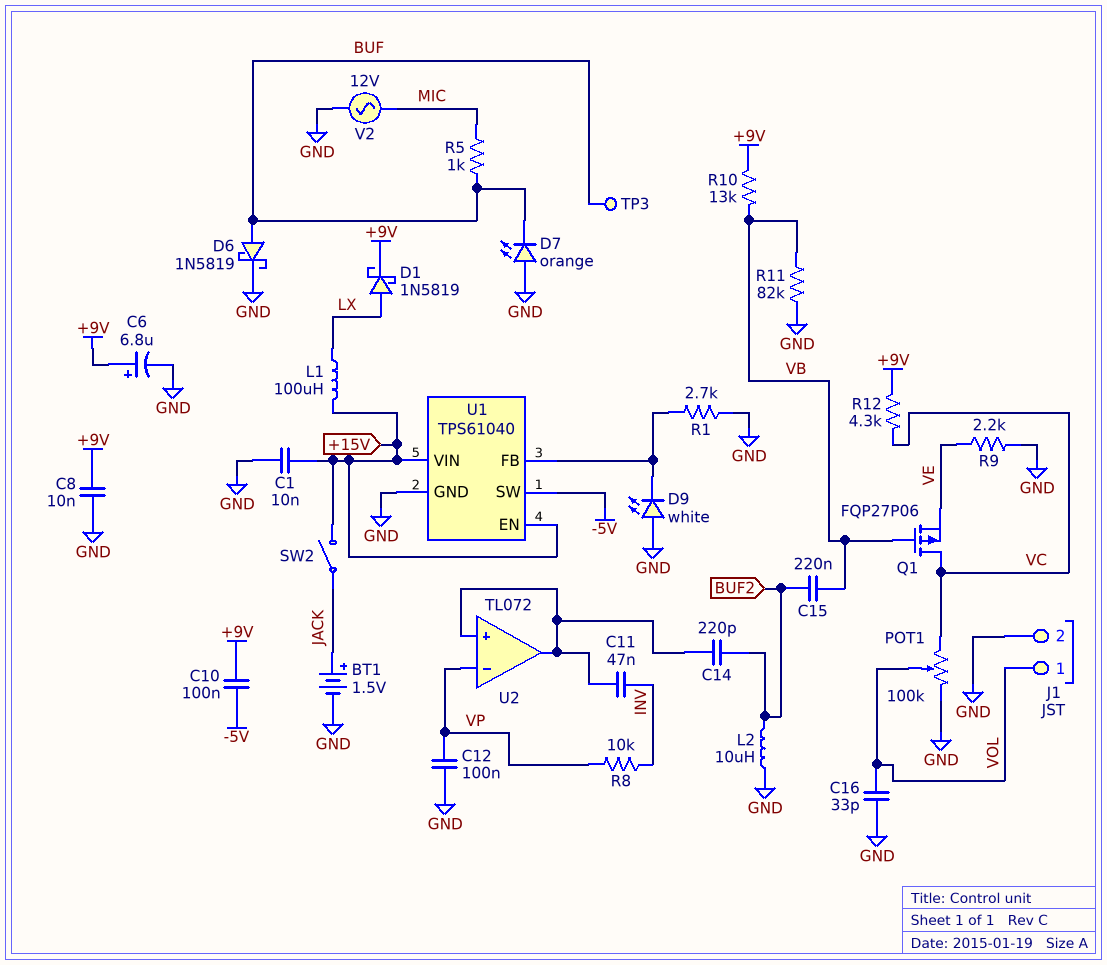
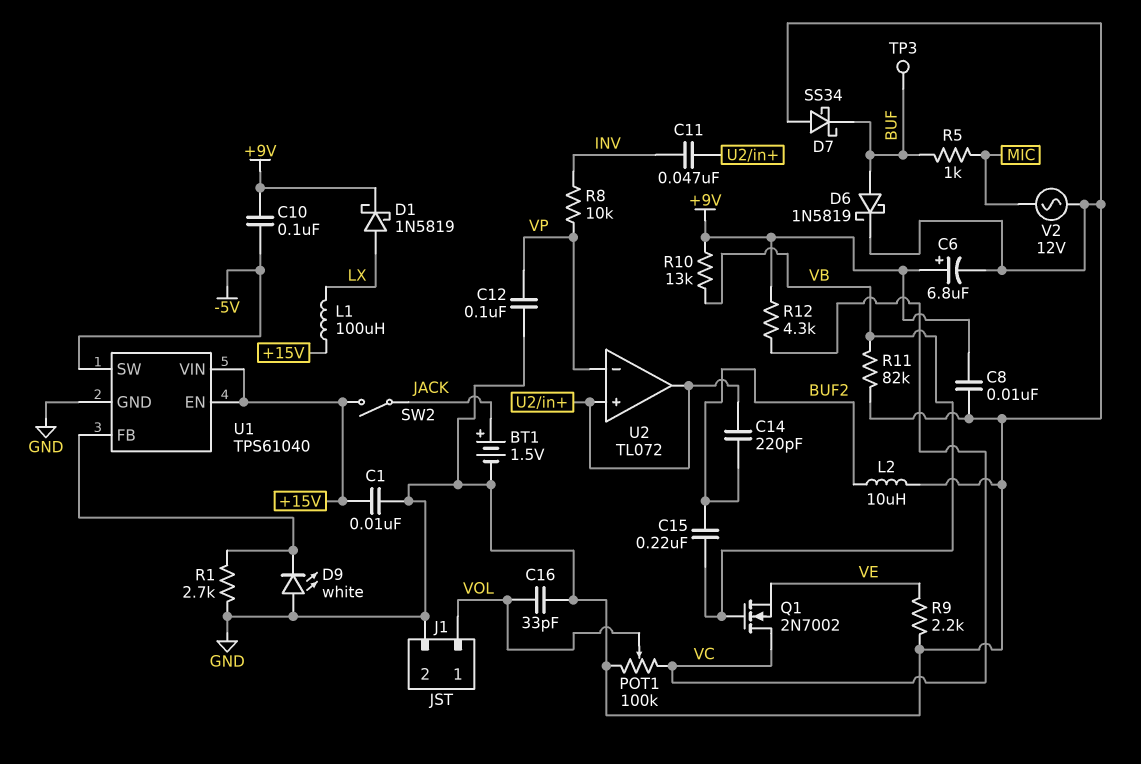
D7: LED orange (A GND, K BUF) -> schottky SS34 (A GND, K BUF)
Q1: PMOS FQP27P06 (G VB, D VC, S VE) -> NMOS 2N7002 (G VB, D VC, S VE)

